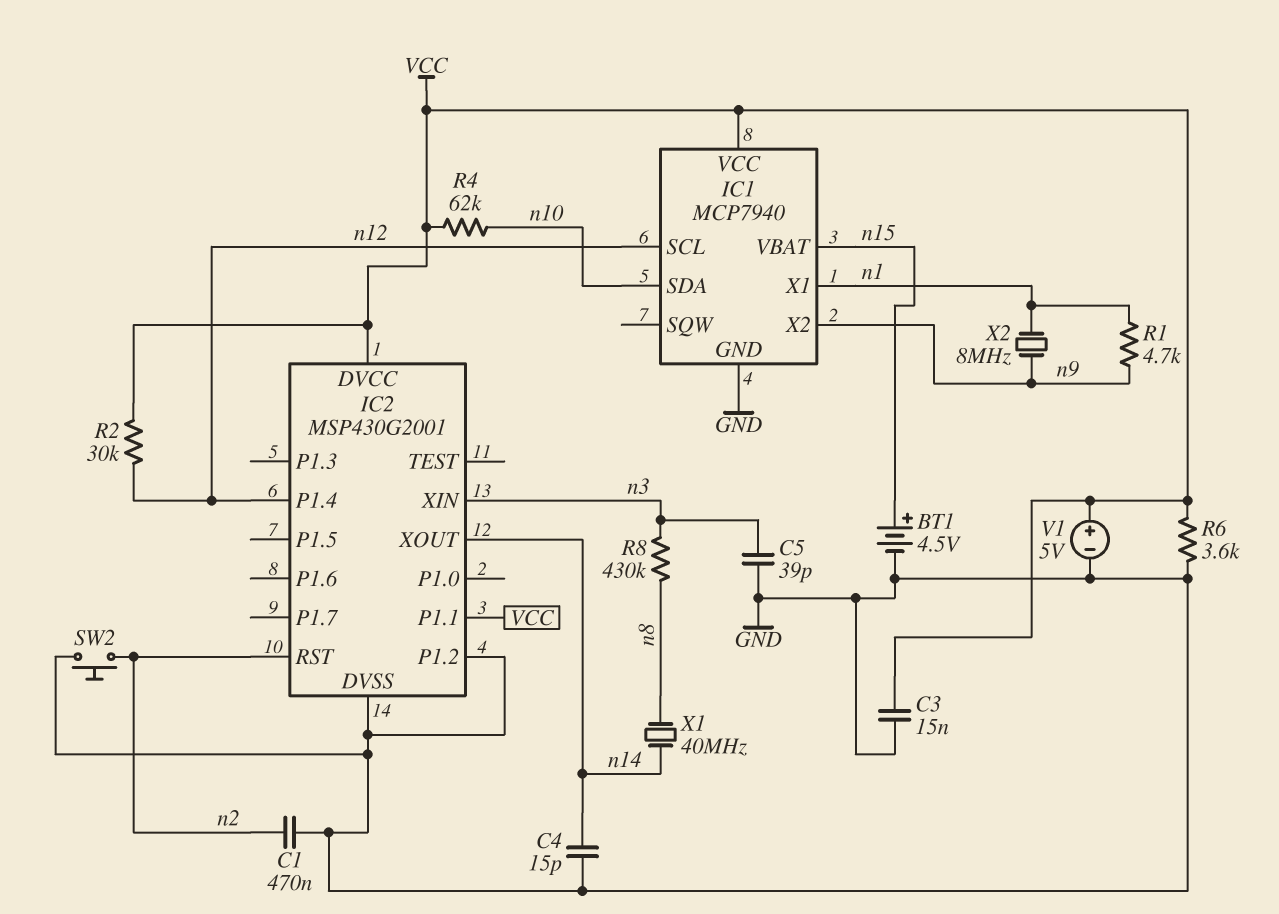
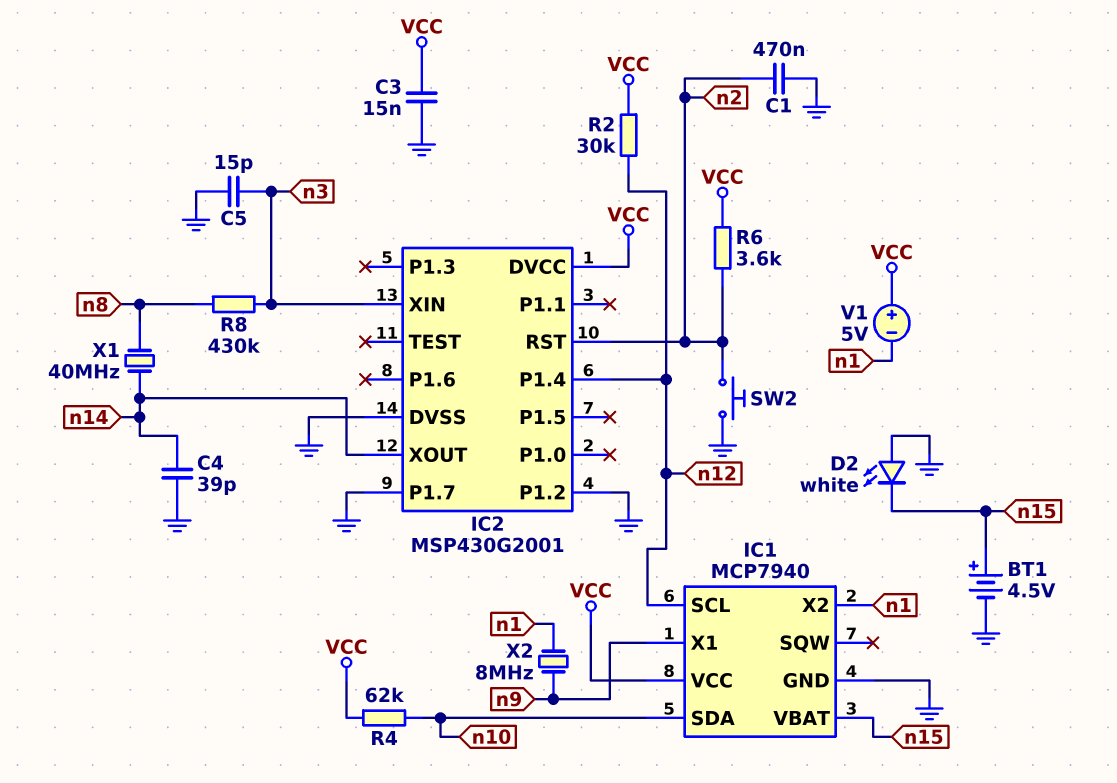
C4: 15pF (GND, n14) -> 39pF (GND, n14)
C5: 39pF (GND, n3) -> 15pF (GND, n3)
D2: none -> LED white (A GND, K n15)
IC1 pin X1: n1 -> n9
IC1 pin X2: n9 -> n1
IC2 pin P1.1: VCC -> none
IC2 pin P1.7: none -> GND
R1: 4.7k (n1, n9) -> none
R6: 3.6k (GND, VCC) -> 3.6k (VCC, n2)
V1: 5V (plus VCC, minus GND) -> 5V (plus VCC, minus n1)

